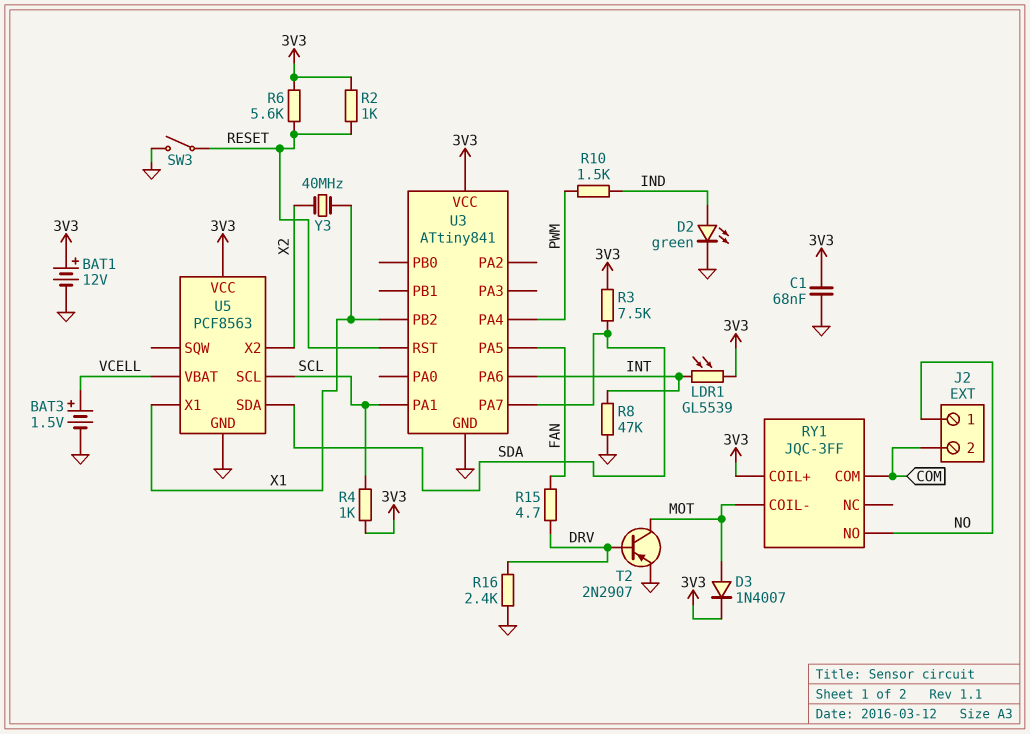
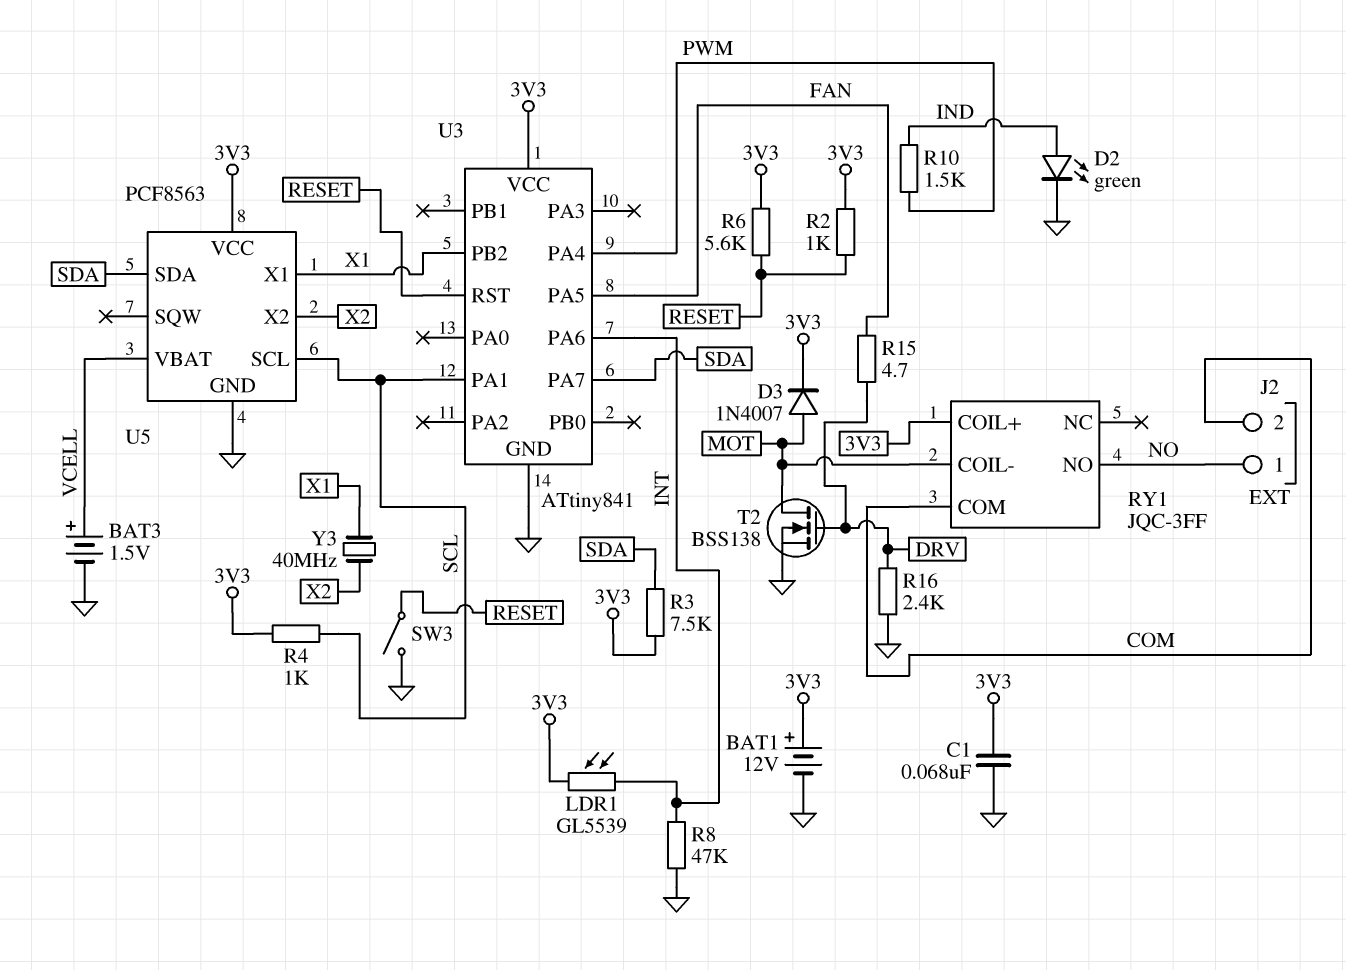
T2: PNP 2N2907 (B DRV, C MOT, E GND) -> NMOS BSS138 (G DRV, D MOT, S GND)

